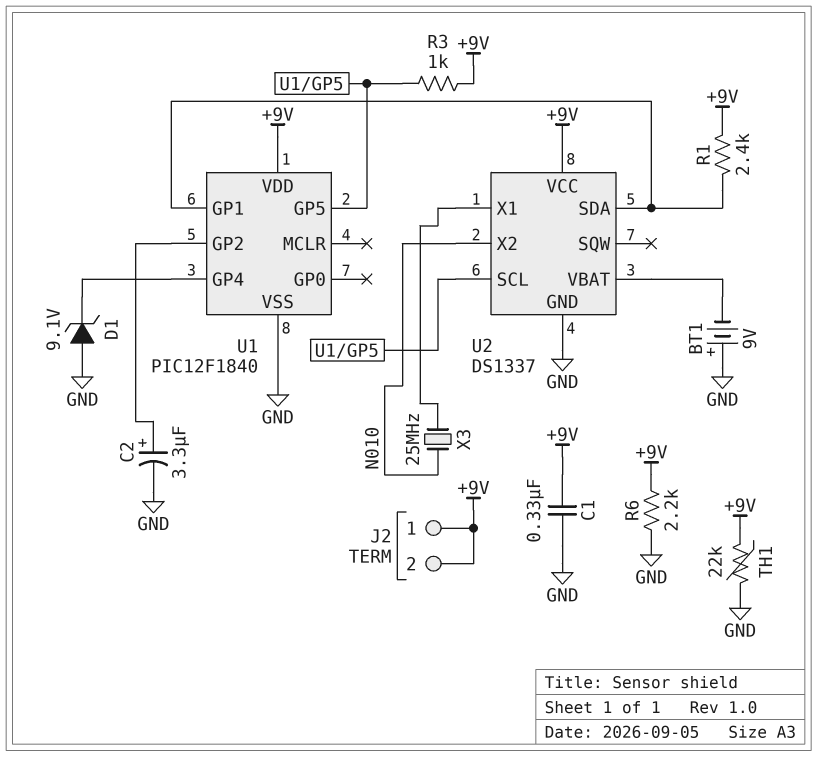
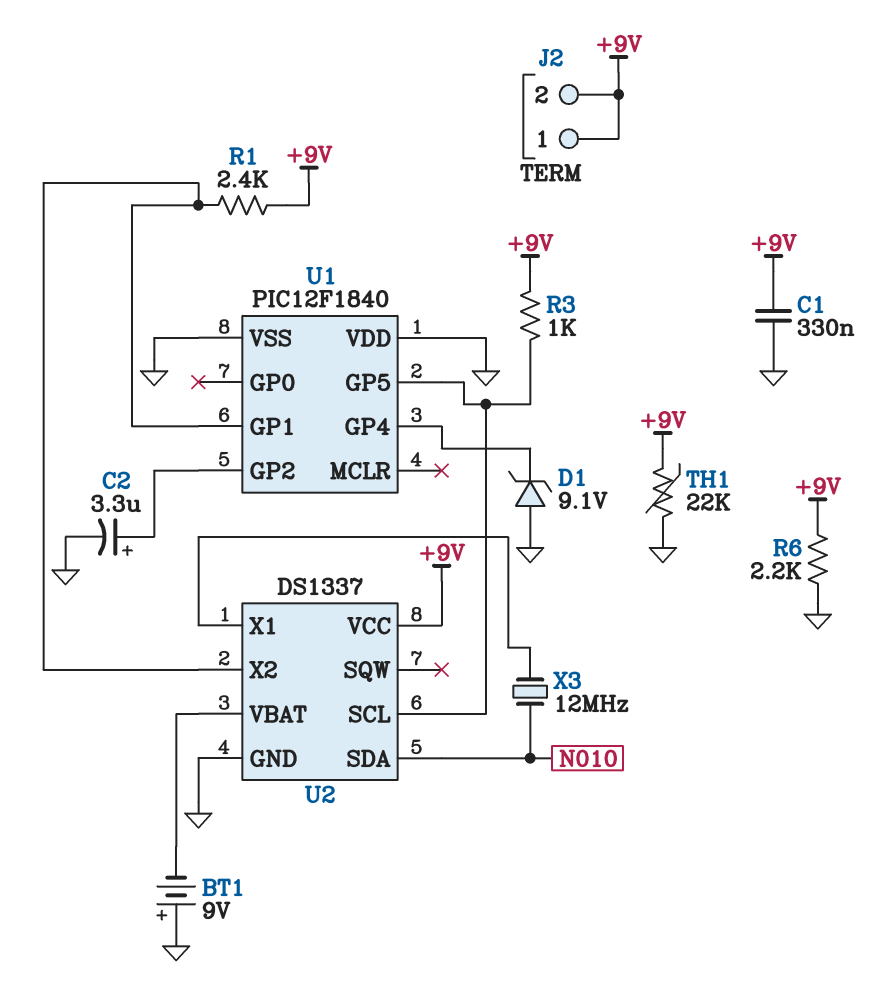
U1 pin VDD: +9V -> GND
U2 pin SDA: U1/GP1 -> N010
U2 pin X2: N010 -> U1/GP1
X3: 25MHz (N010, U2/X1) -> 12MHz (N010, U2/X1)

